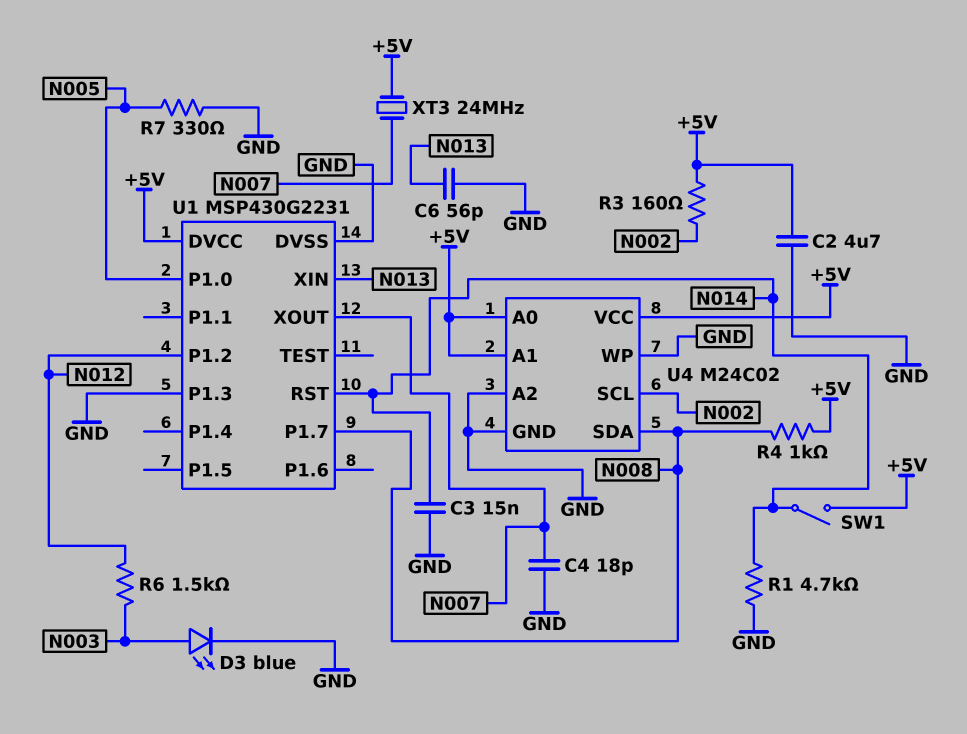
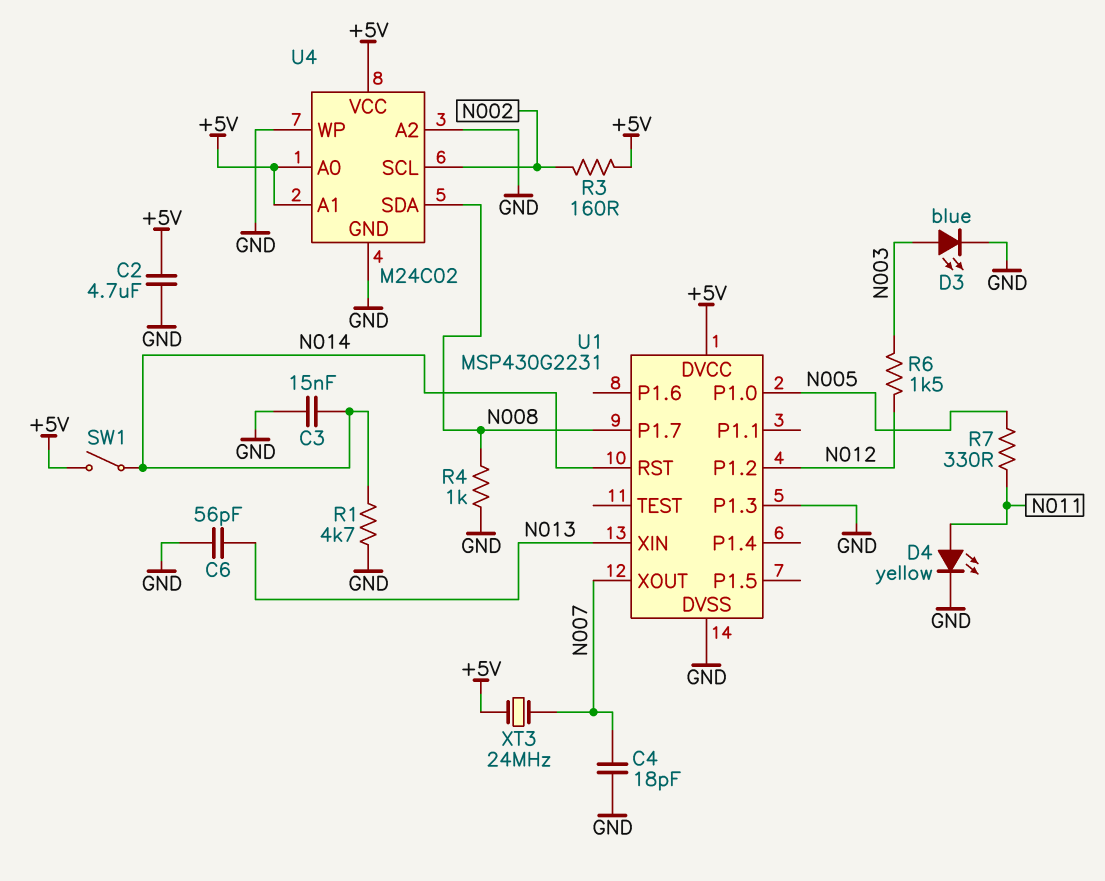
D4: none -> LED yellow (A N011, K GND)
R4: 1k (+5V, N008) -> 1k (GND, N008)
R7: 330 (GND, N005) -> 330 (N005, N011)

